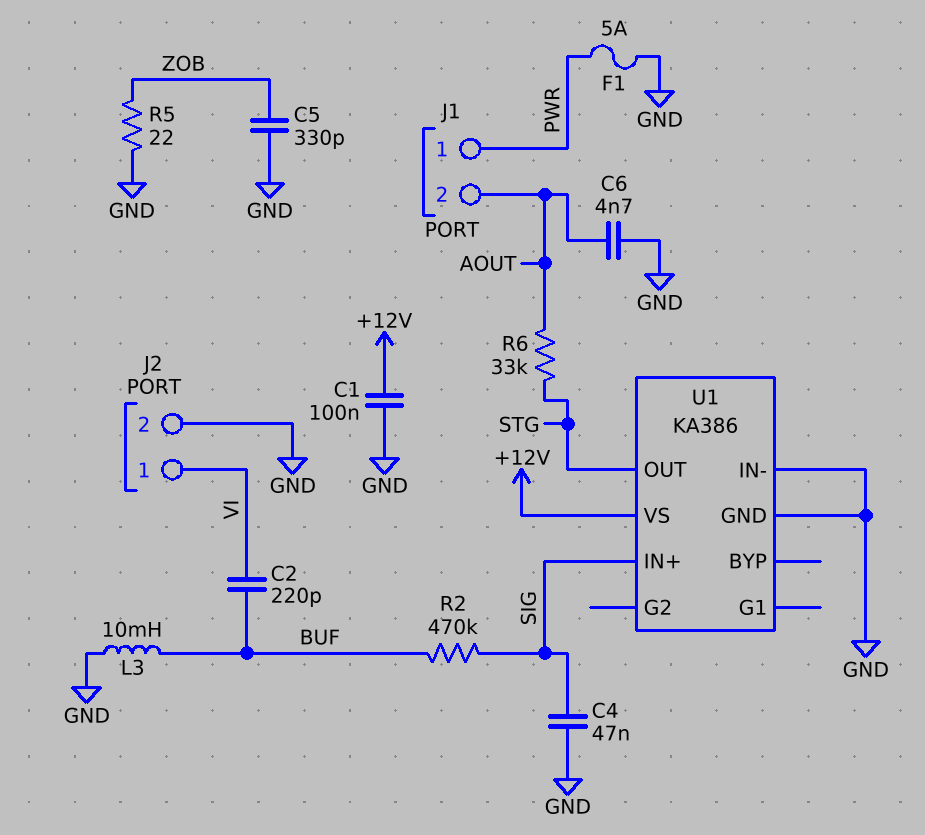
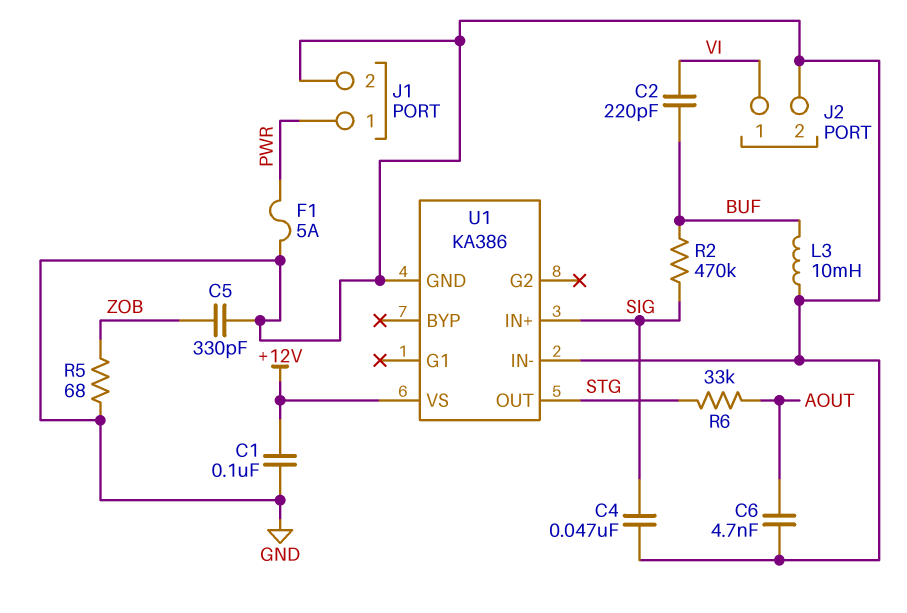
J1 pin 2: AOUT -> GND
R5: 22 (GND, ZOB) -> 68 (GND, ZOB)

